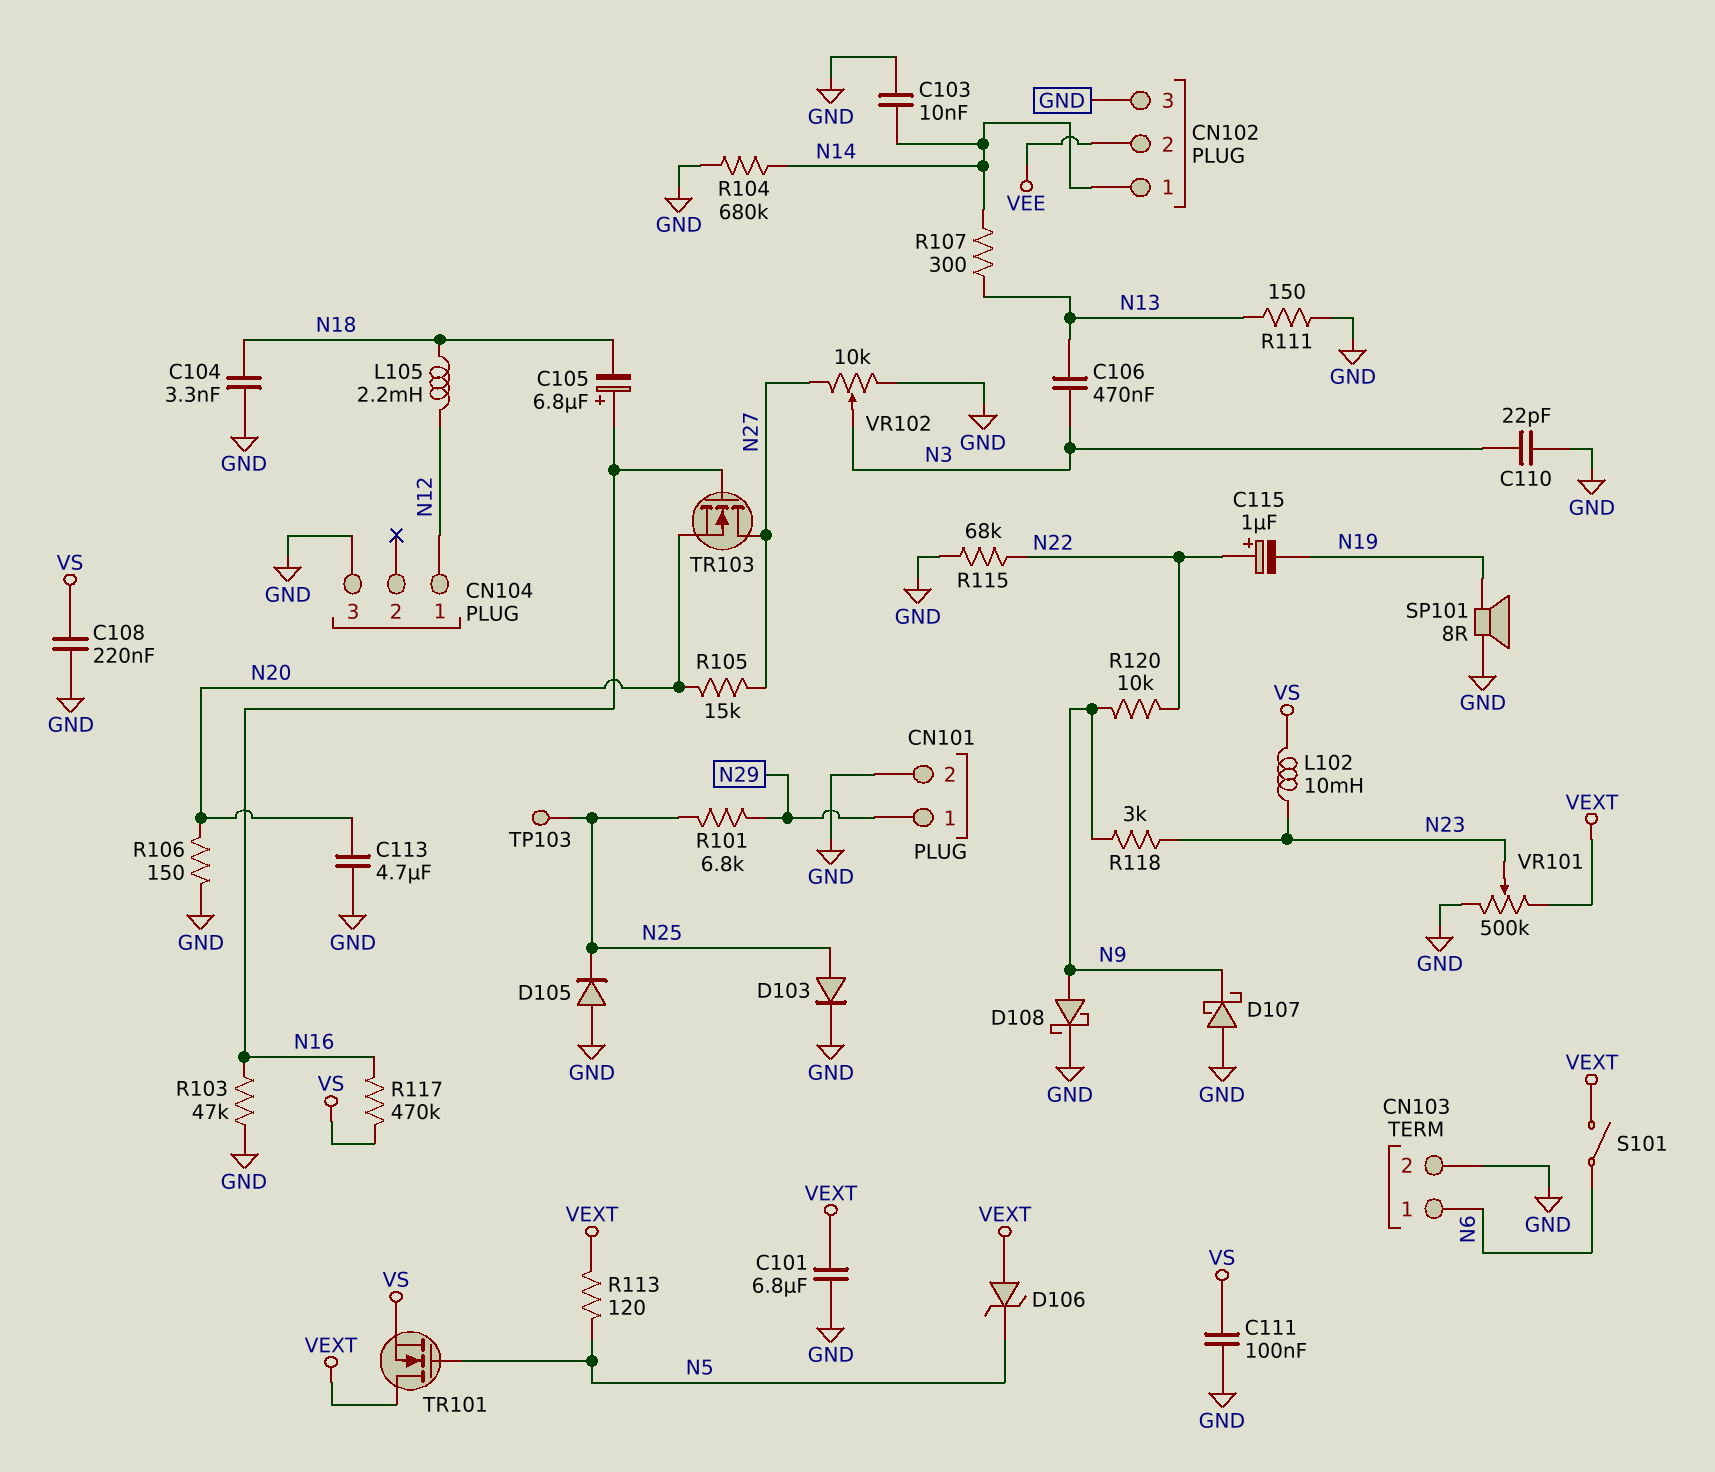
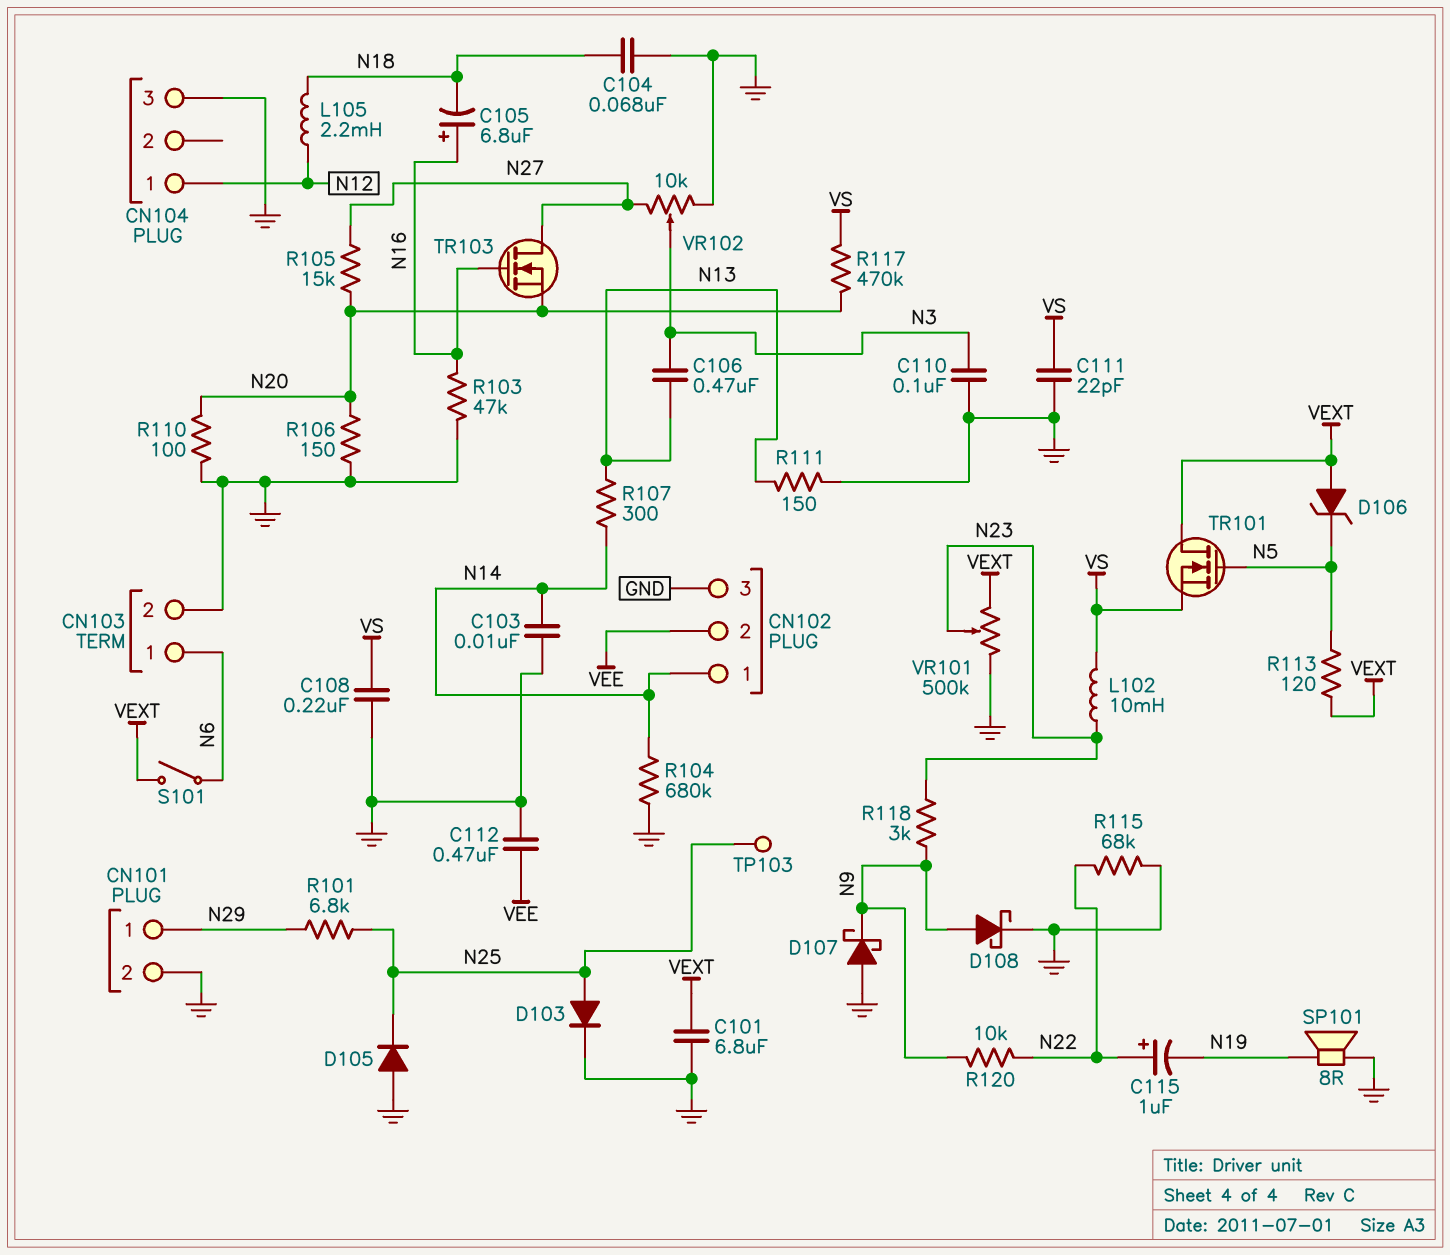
C104: 3.3nF (GND, N18) -> 68nF (GND, N18)
C110: 22pF (GND, N3) -> 100nF (GND, N3)
C111: 100nF (GND, VS) -> 22pF (GND, VS)
C112: none -> 470nF (GND, VEE)
C113: 4.7uF (GND, N20) -> none
R110: none -> 100 (GND, N20)
R117: 470k (N16, VS) -> 470k (N20, VS)

